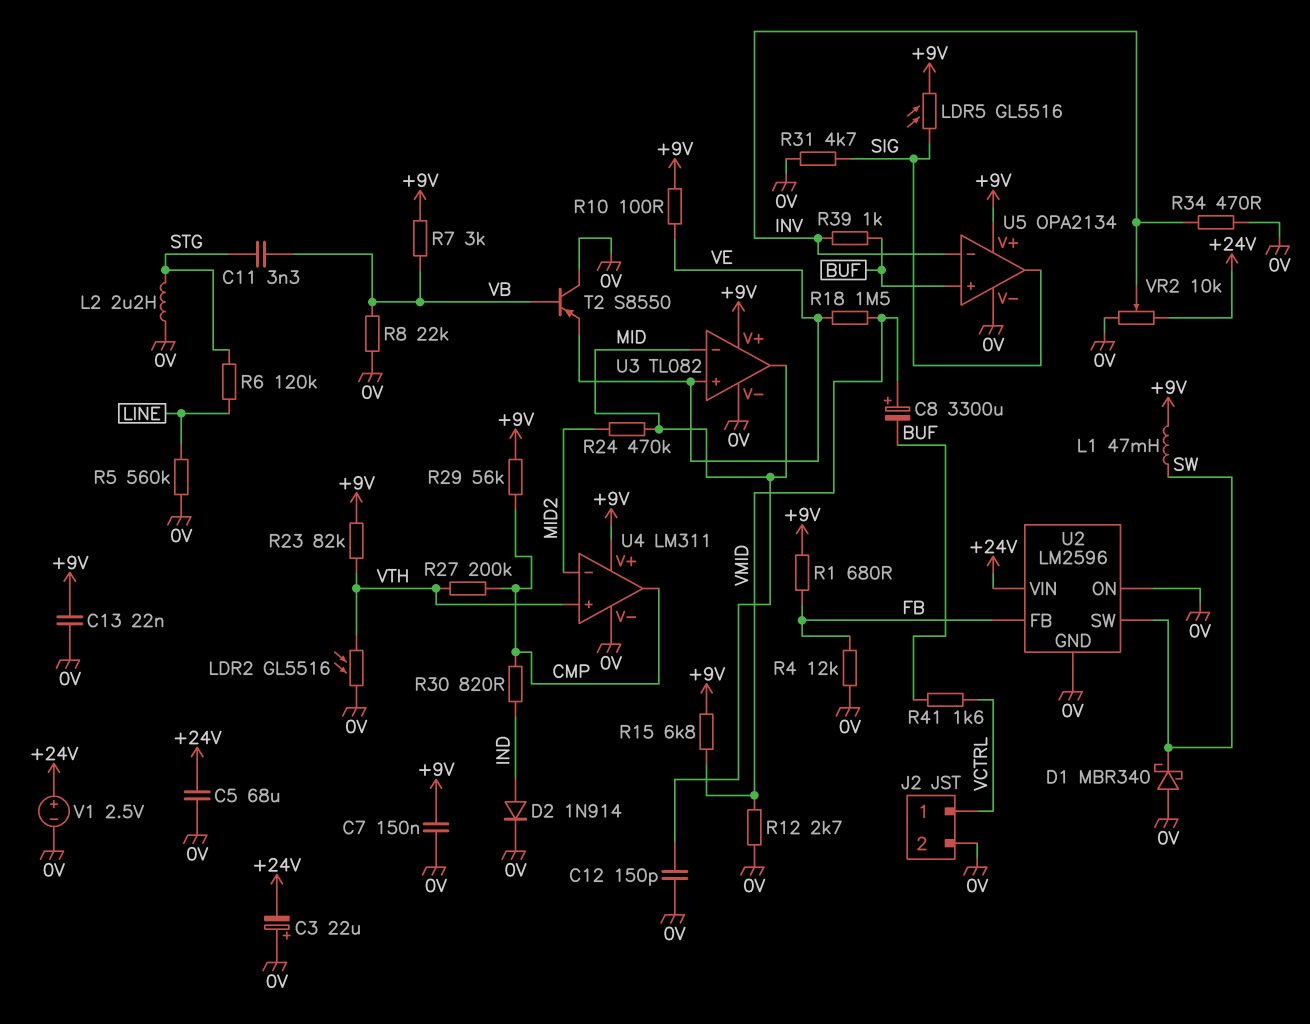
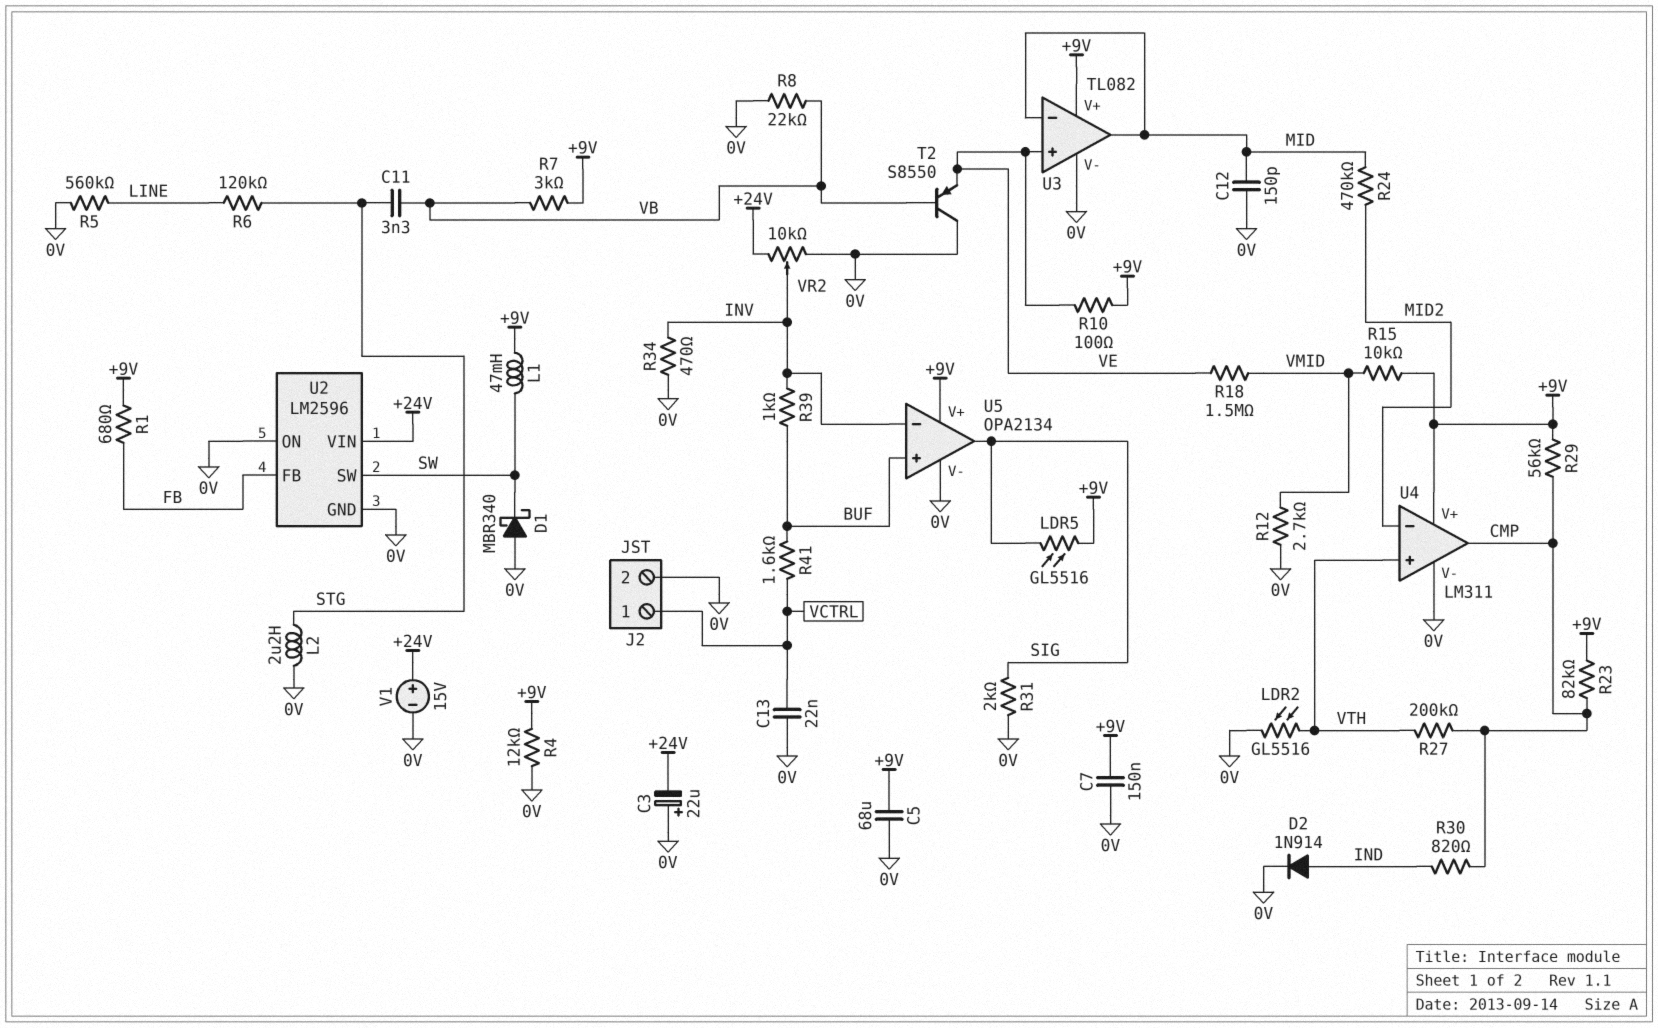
C5: 68uF (+24V, 0V) -> 68uF (+9V, 0V)
C8: 3300uF (plus VMID, minus BUF) -> none
C13: 22nF (+9V, 0V) -> 22nF (0V, VCTRL)
R4: 12k (0V, FB) -> 12k (+9V, 0V)
R15: 6.8k (+9V, VMID) -> 10k (+9V, VMID)
R23: 82k (+9V, VTH) -> 82k (+9V, CMP)
R31: 4.7k (0V, SIG) -> 2k (0V, SIG)
V1: 2.5V (plus +24V, minus 0V) -> 15V (plus +24V, minus 0V)

